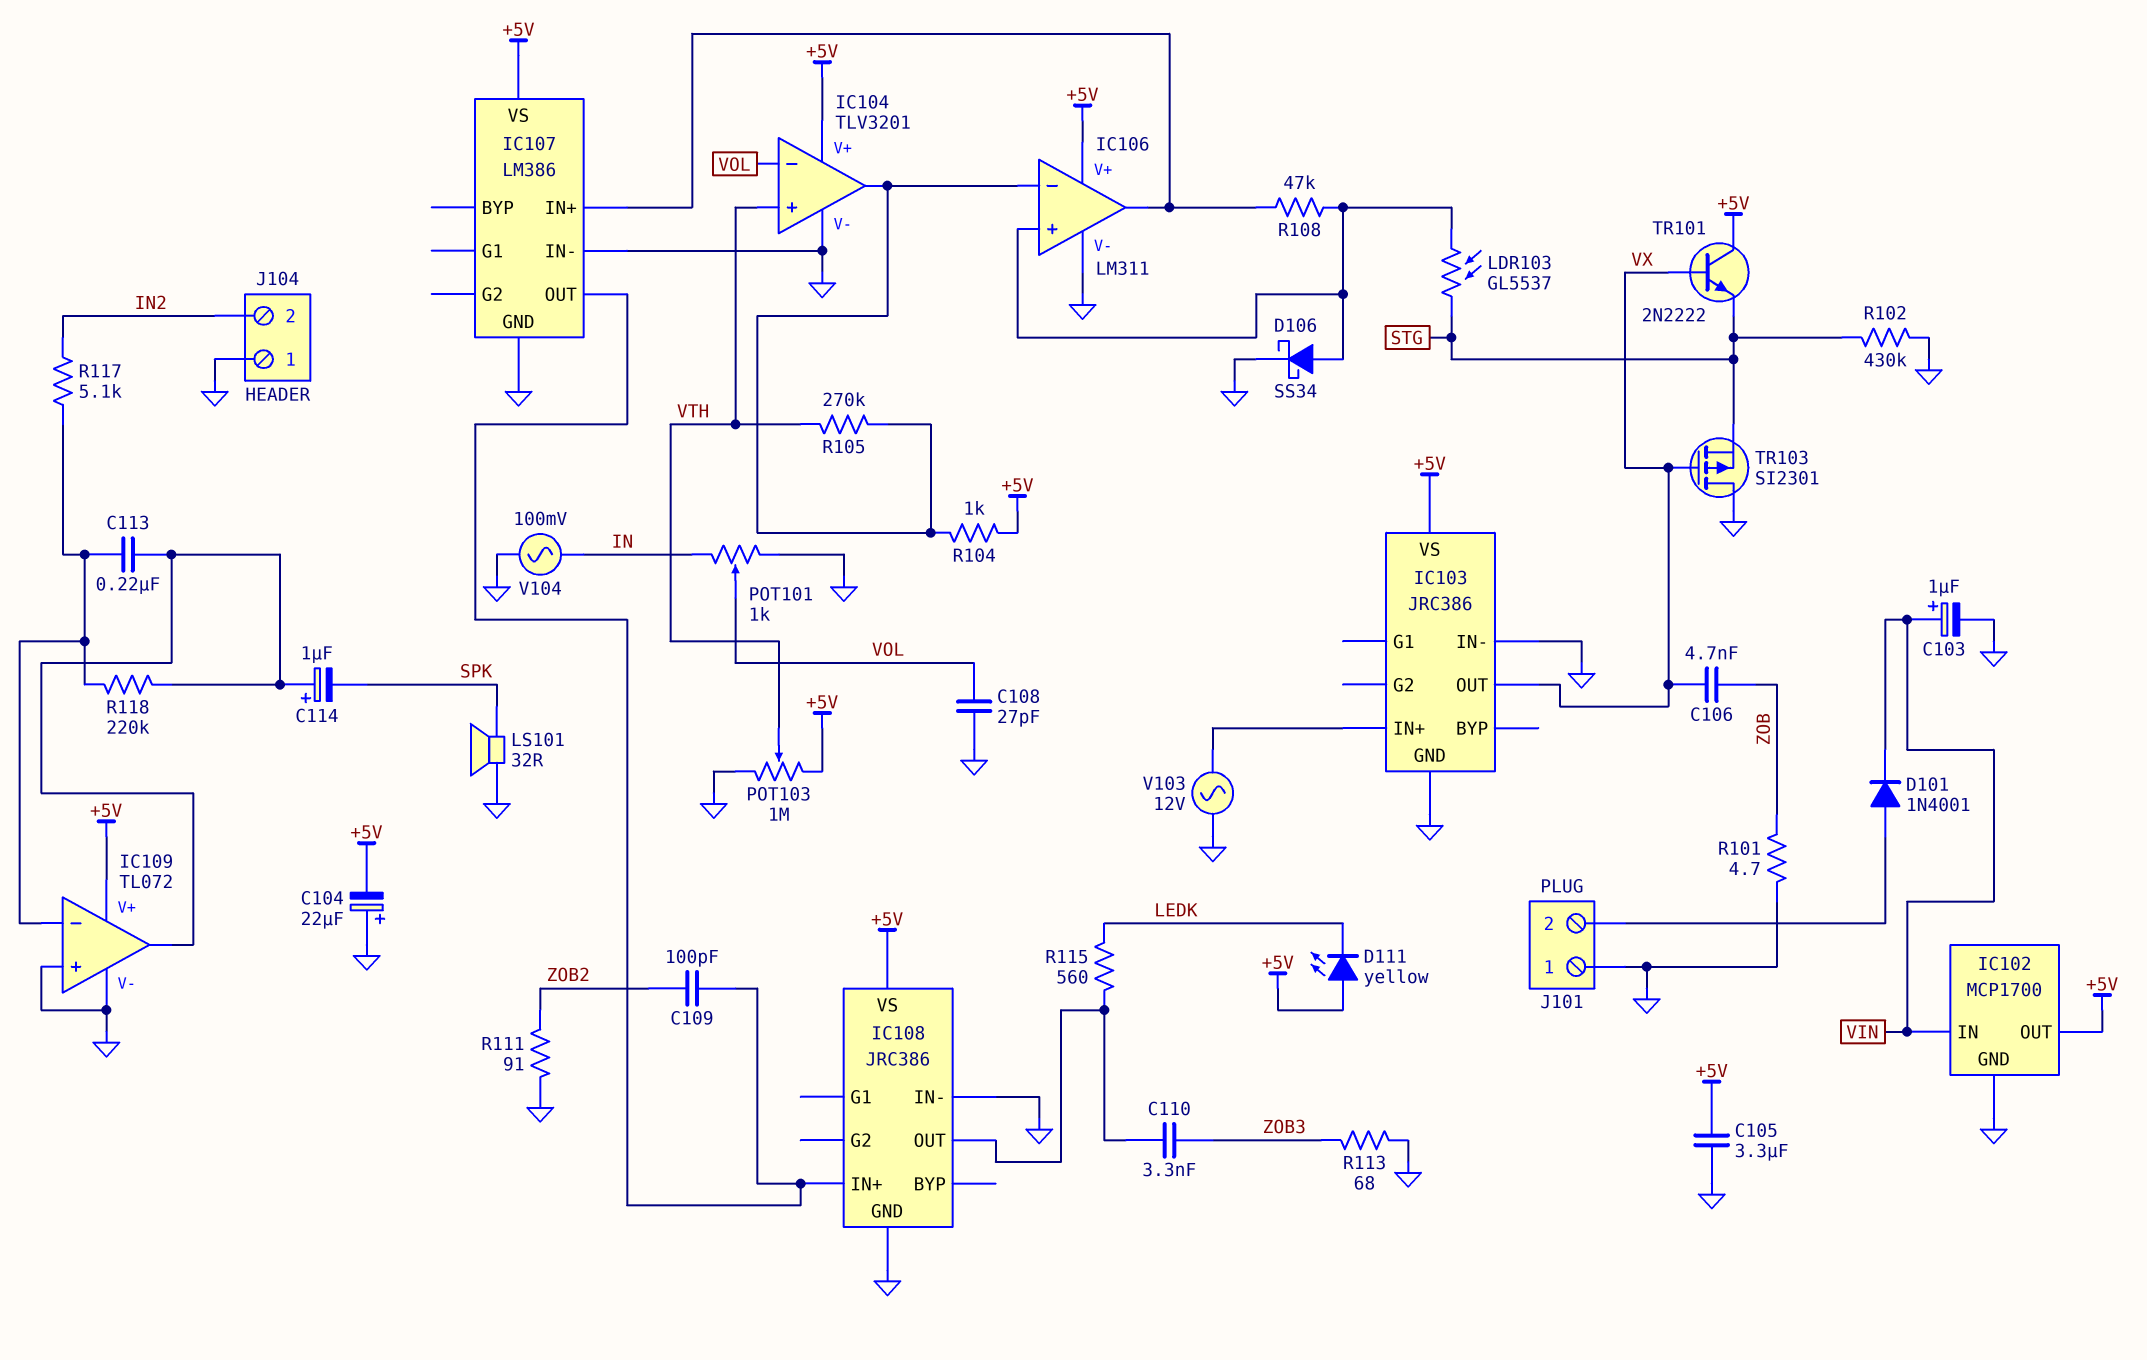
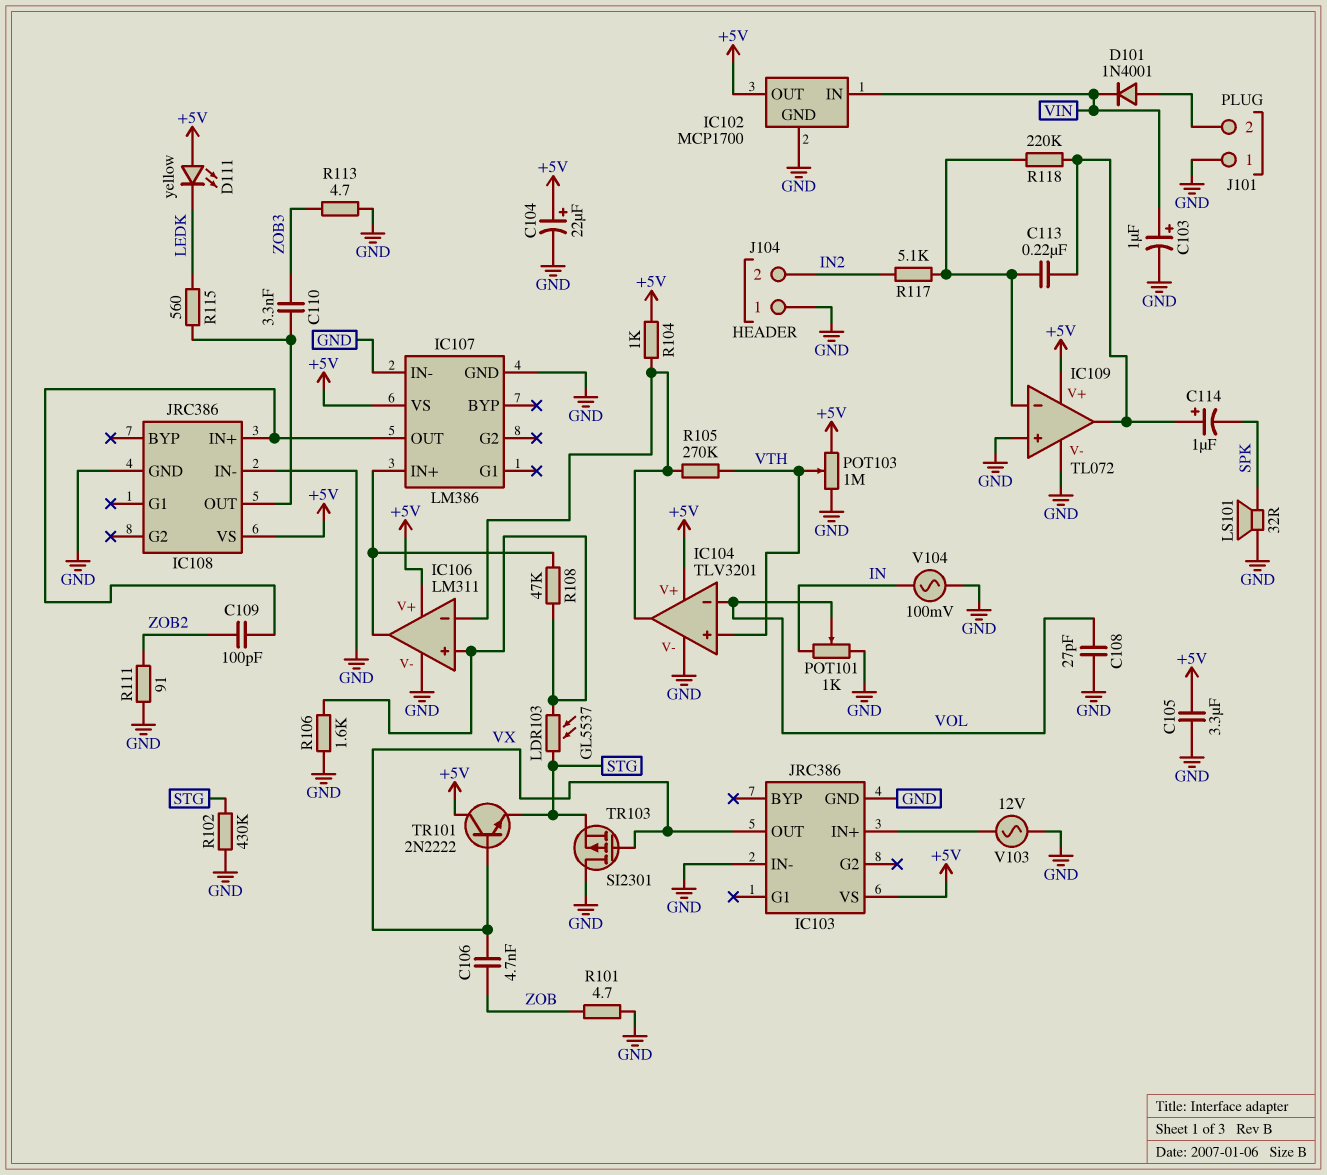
C104: 22uF (plus GND, minus +5V) -> 22uF (plus +5V, minus GND)
D106: schottky SS34 (A IC106/in+, K GND) -> none
R106: none -> 1.6k (GND, IC106/in+)
R113: 68 (GND, ZOB3) -> 4.7 (GND, ZOB3)

